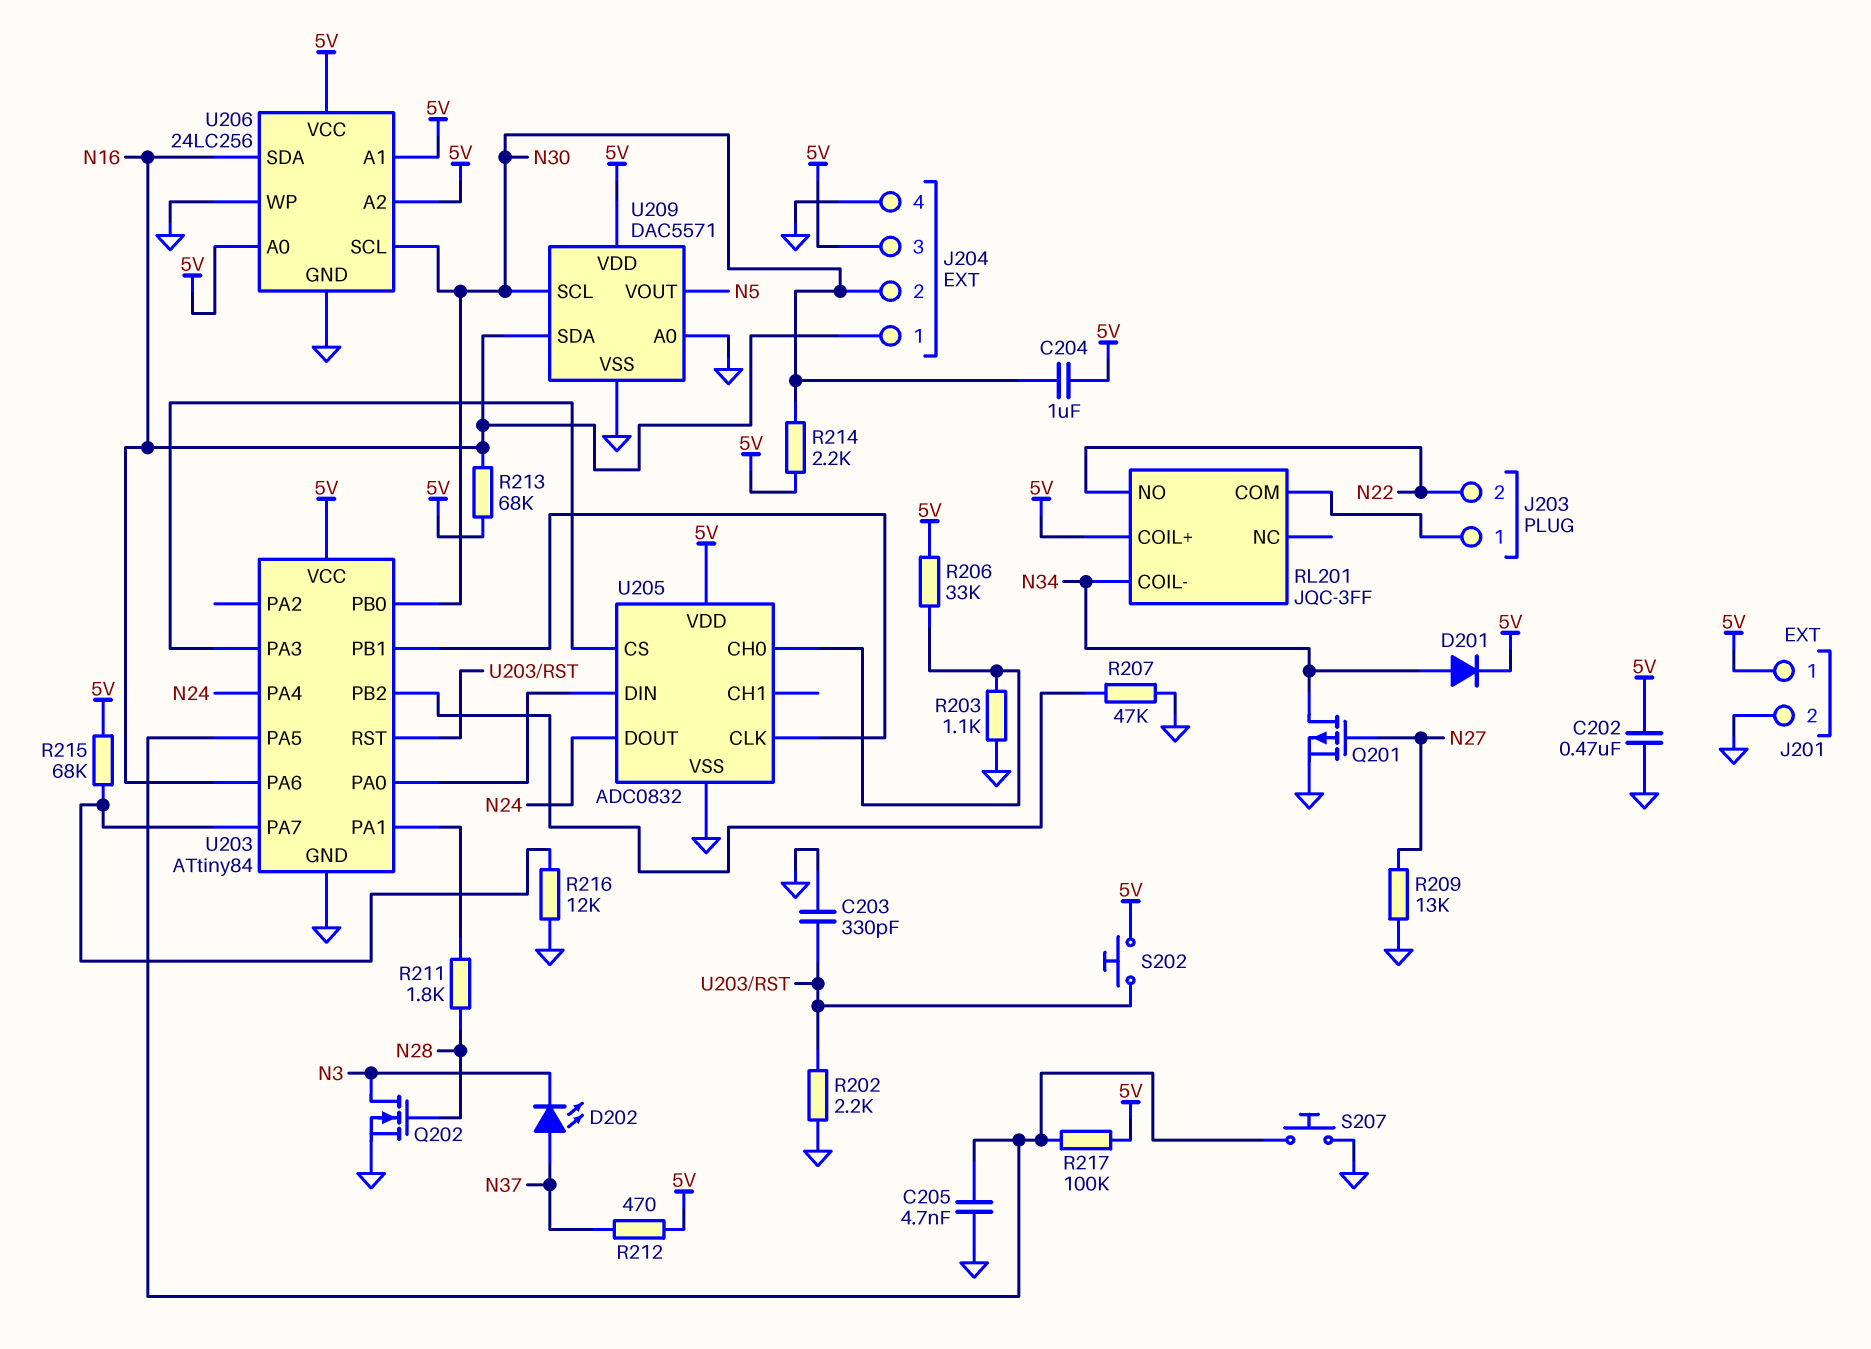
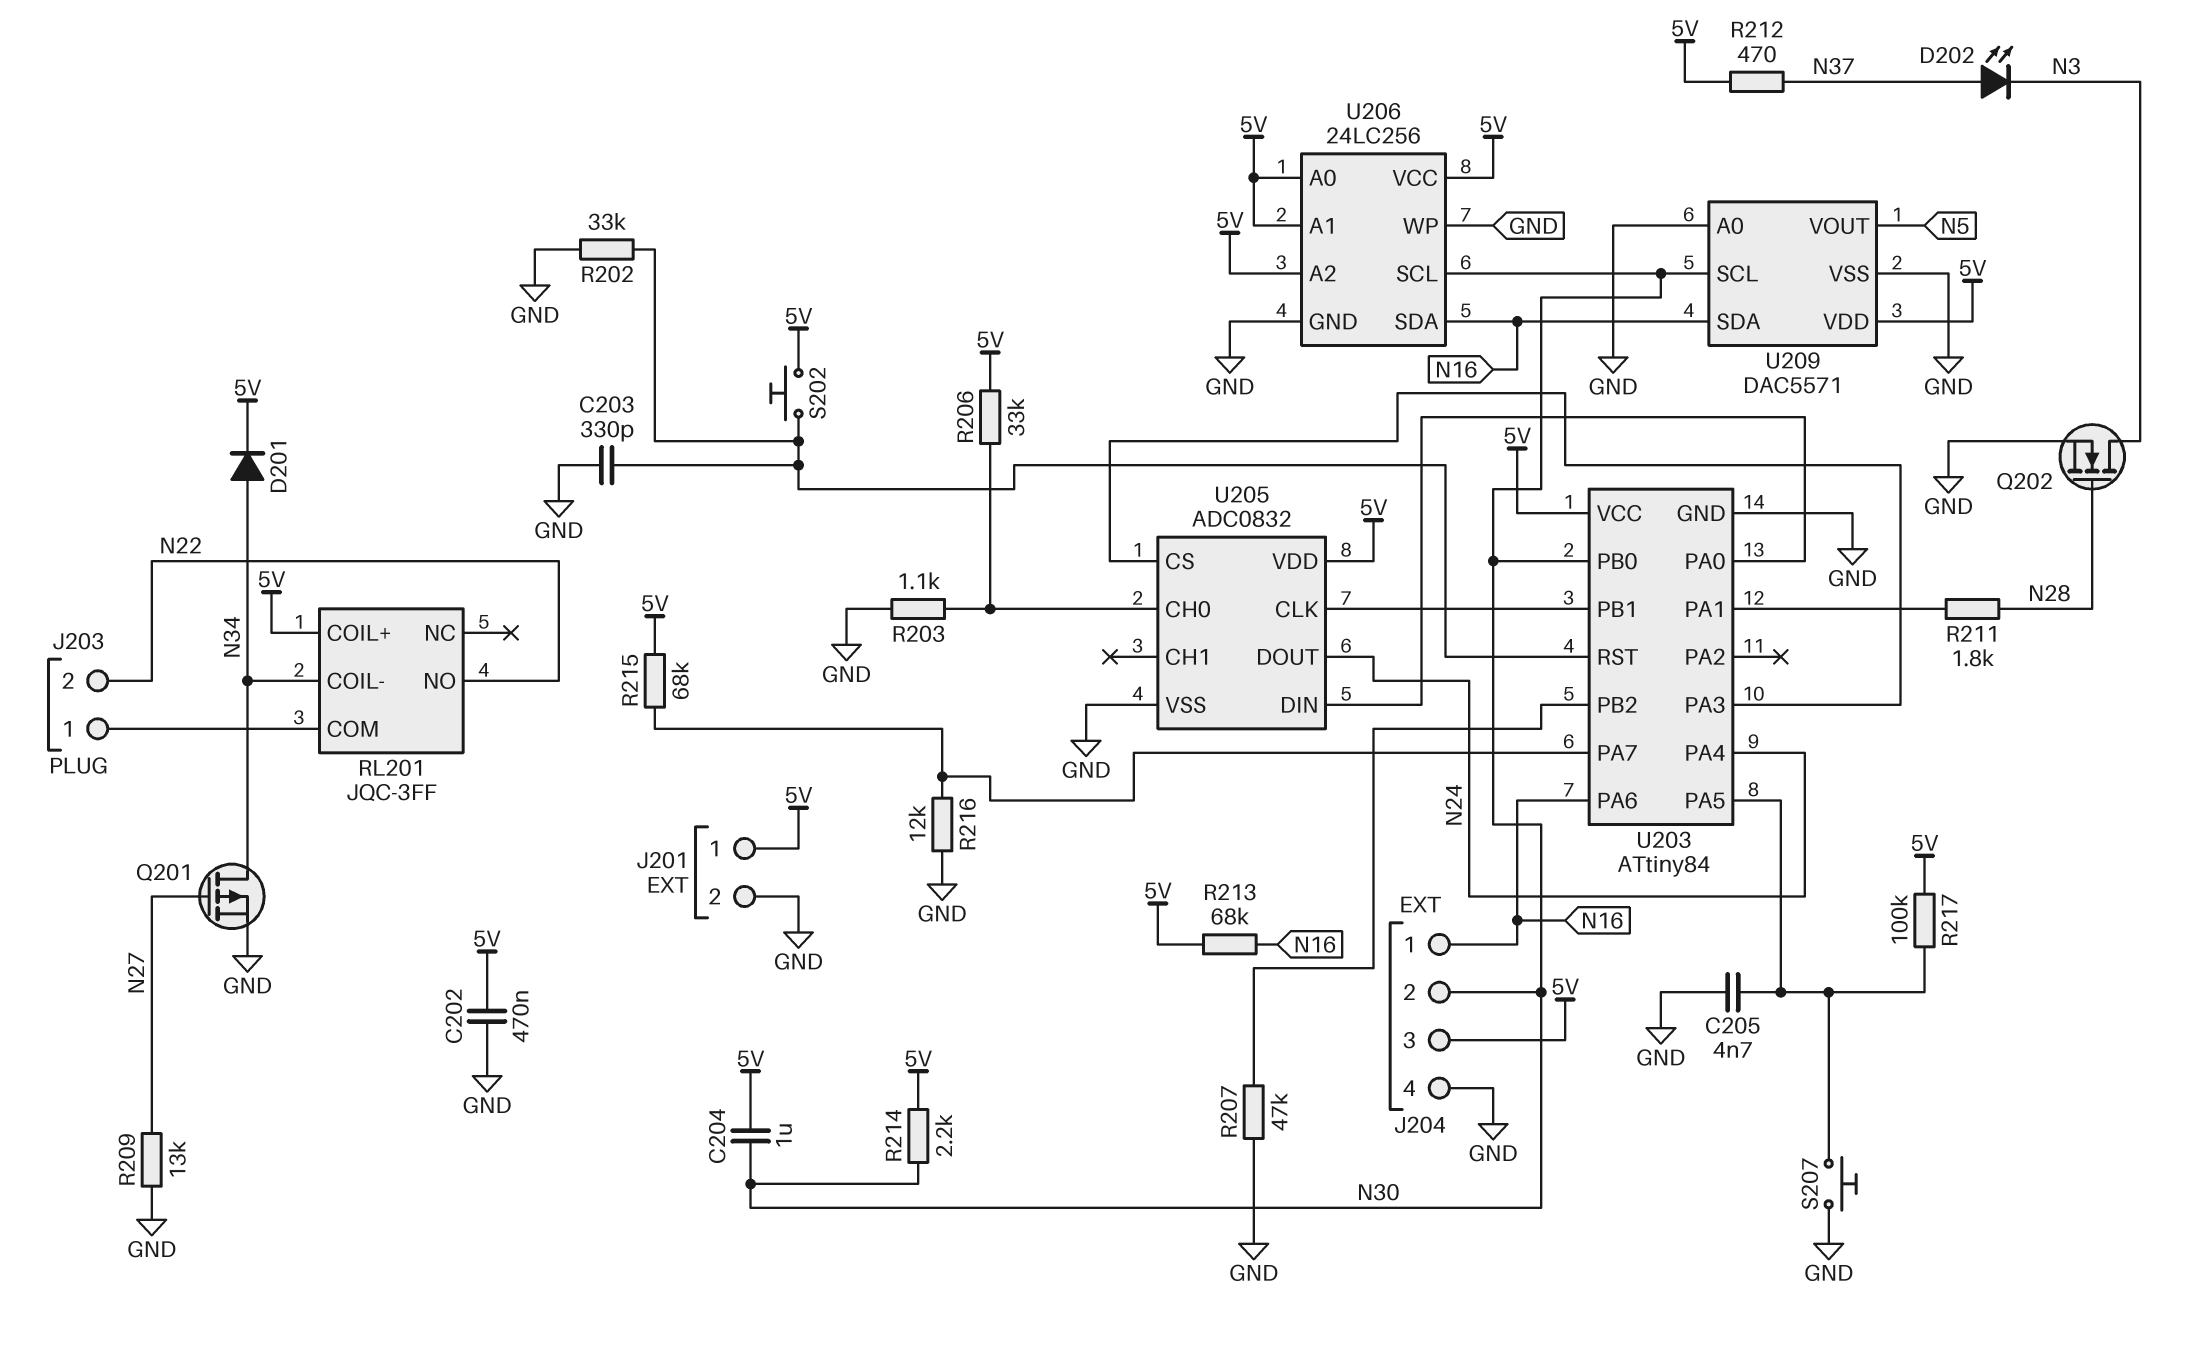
R202: 2.2k (GND, U203/RST) -> 33k (GND, U203/RST)

